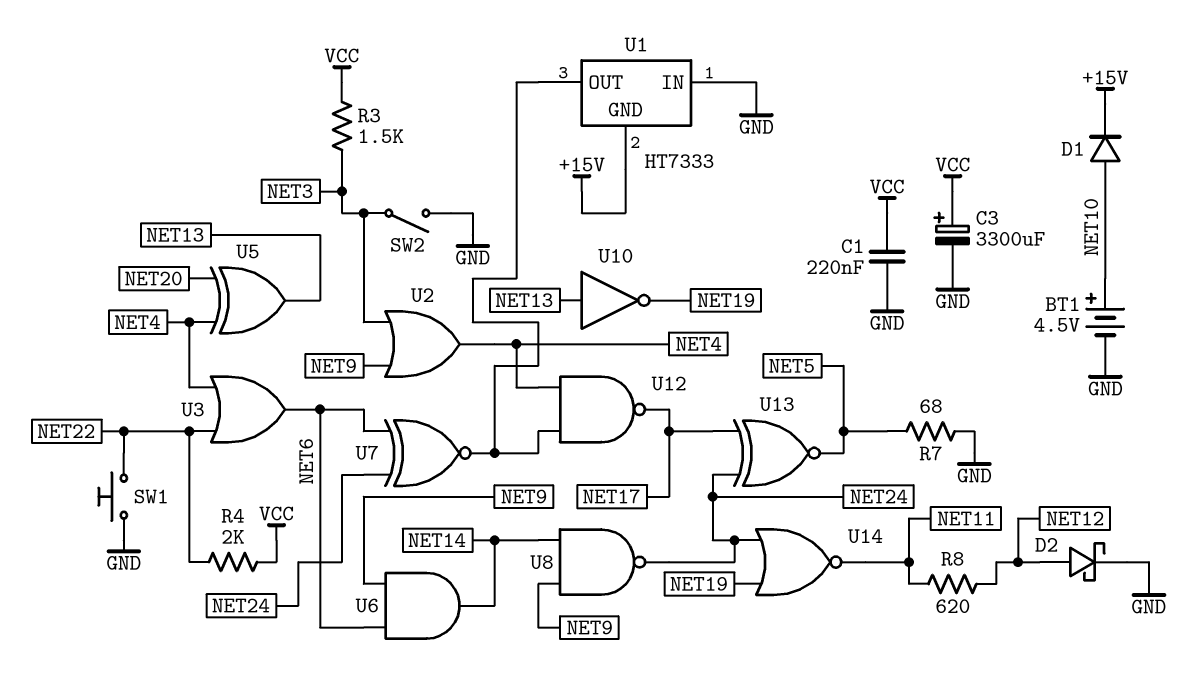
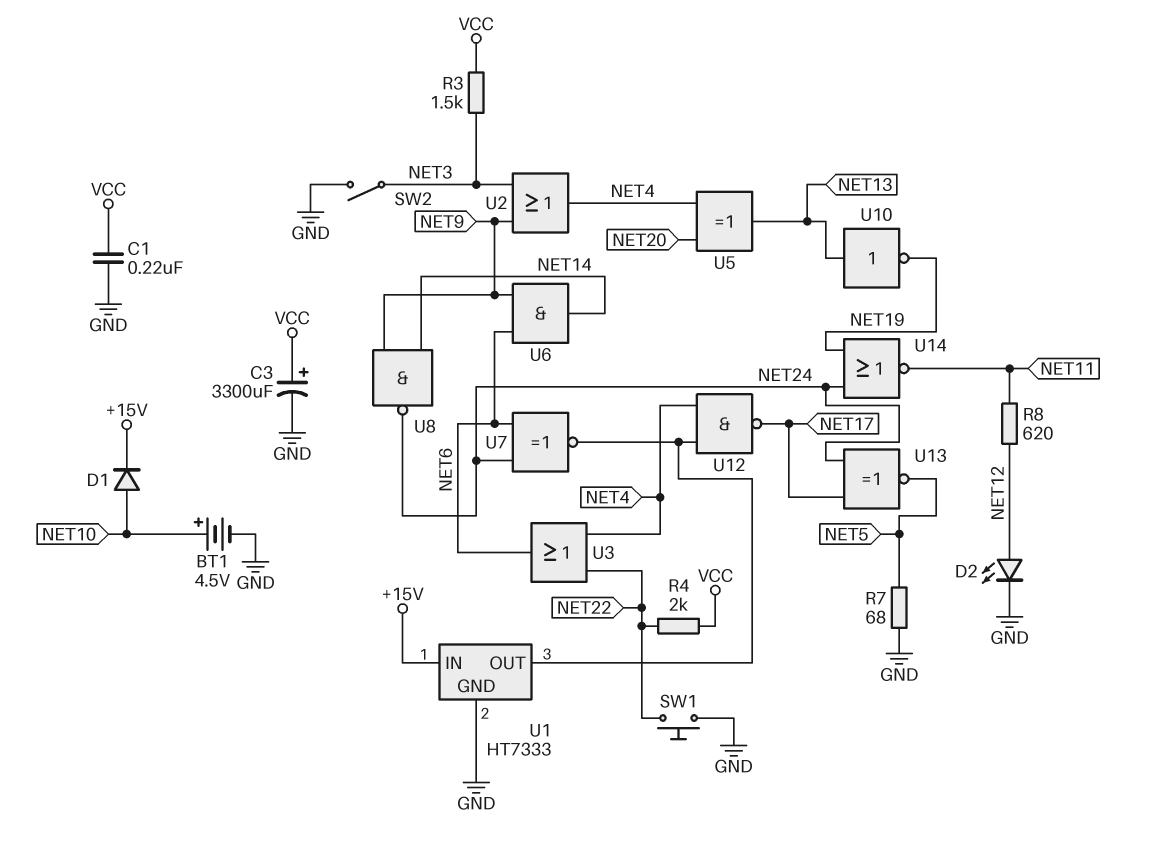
D2: schottky (A NET12, K GND) -> LED (A NET12, K GND)
U1 pin GND: +15V -> GND
U1 pin IN: GND -> +15V

